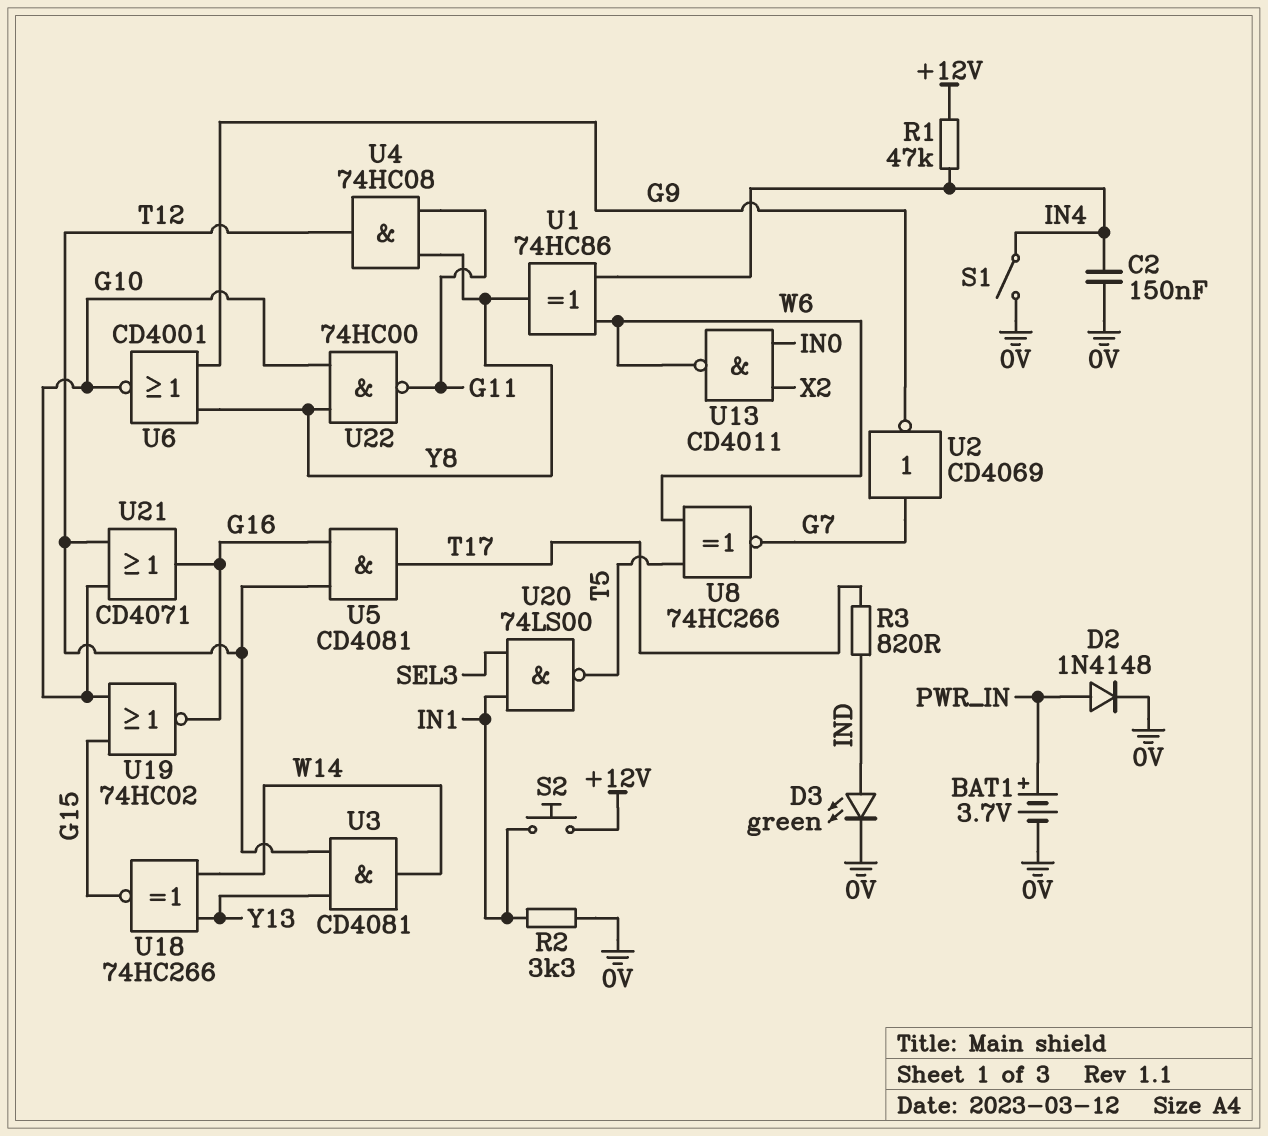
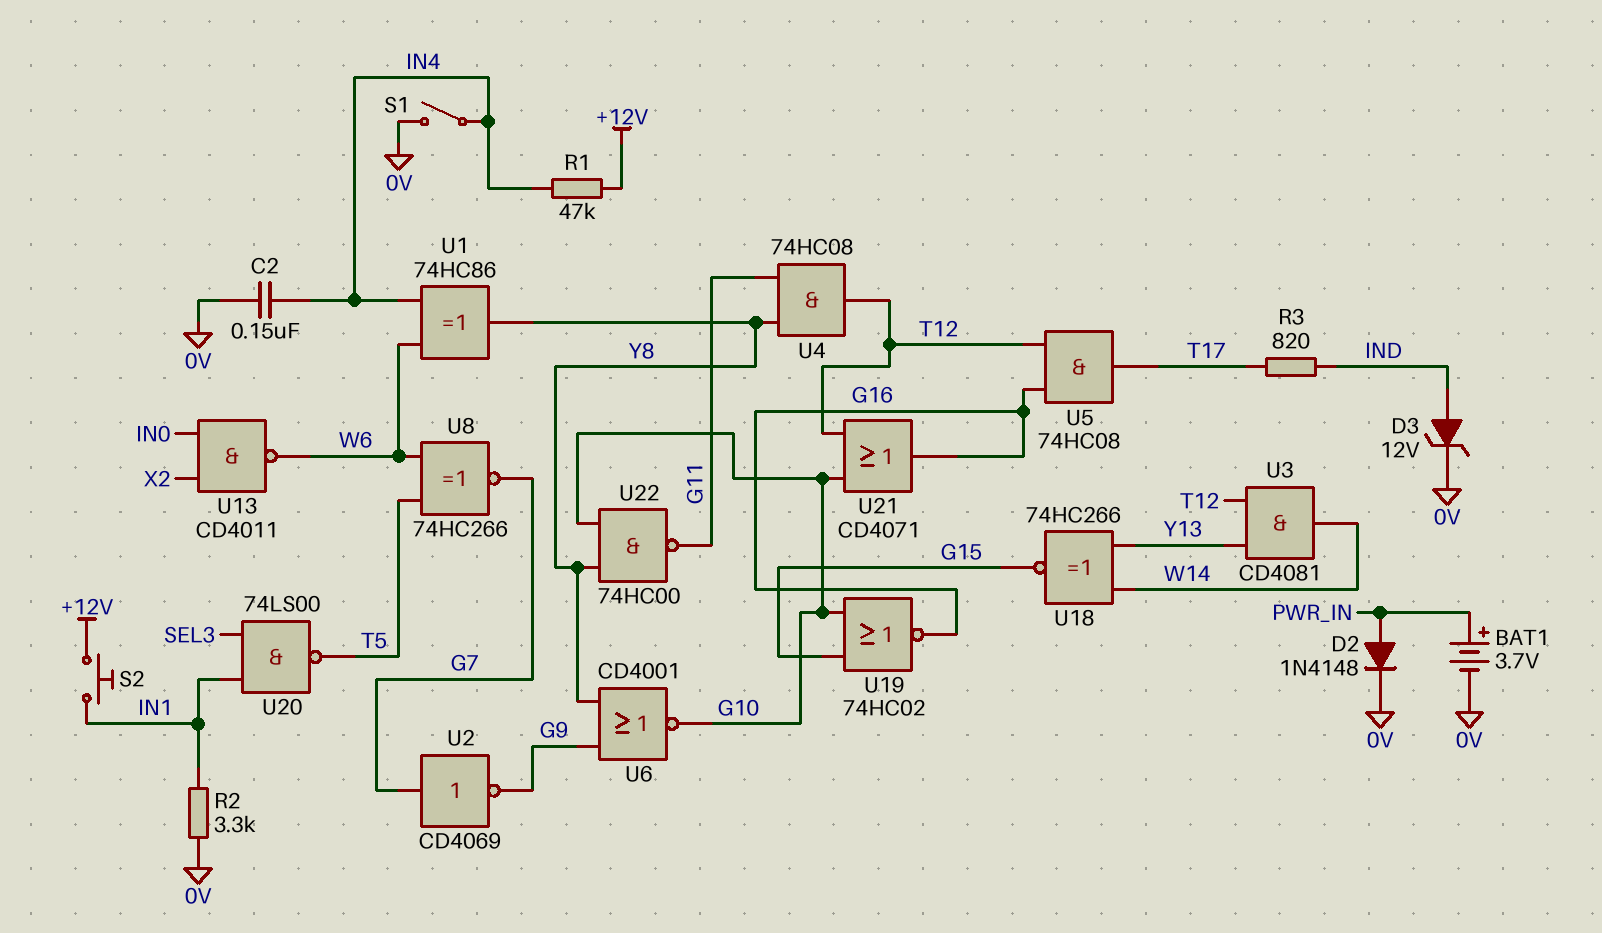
D3: LED green (A IND, K 0V) -> zener 12V (A IND, K 0V)
U5: AND CD4081 (in G16, in T12, out T17) -> AND 74HC08 (in G16, in T12, out T17)

